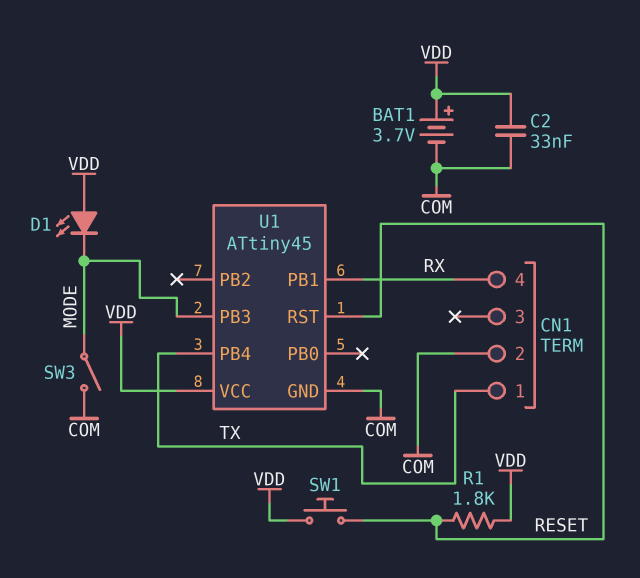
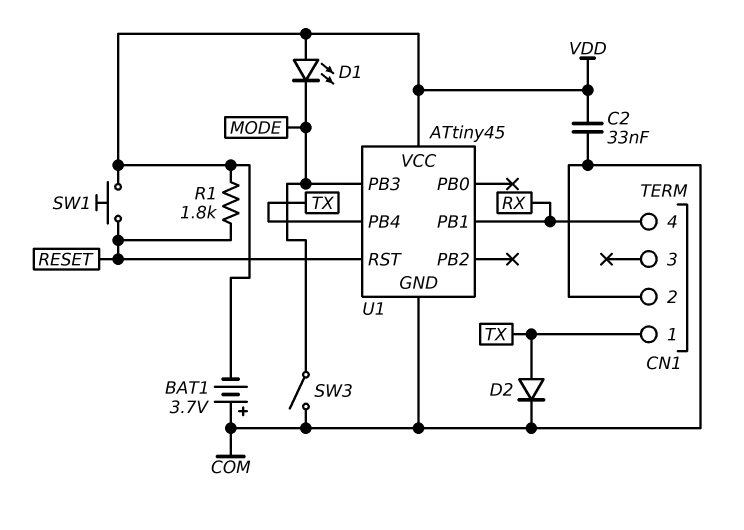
BAT1: 3.7V (plus VDD, minus COM) -> 3.7V (plus COM, minus VDD)
D2: none -> diode (A TX, K COM)

